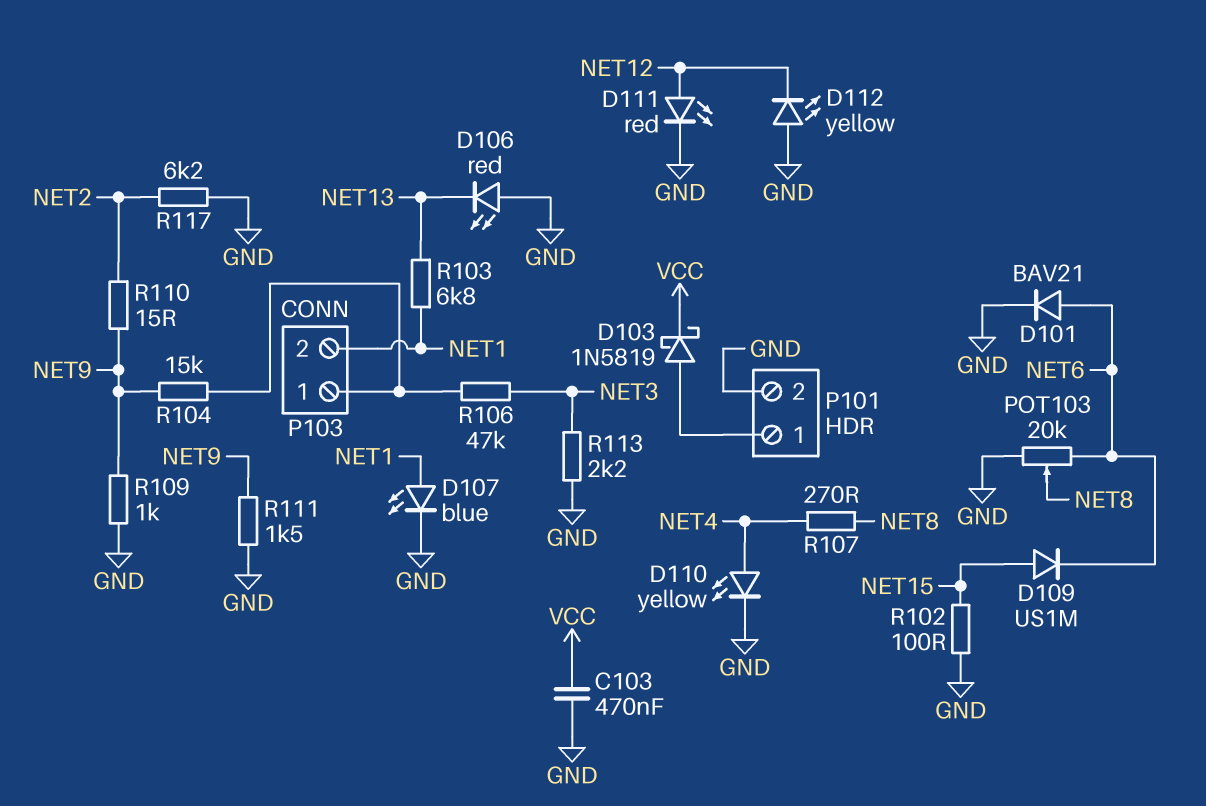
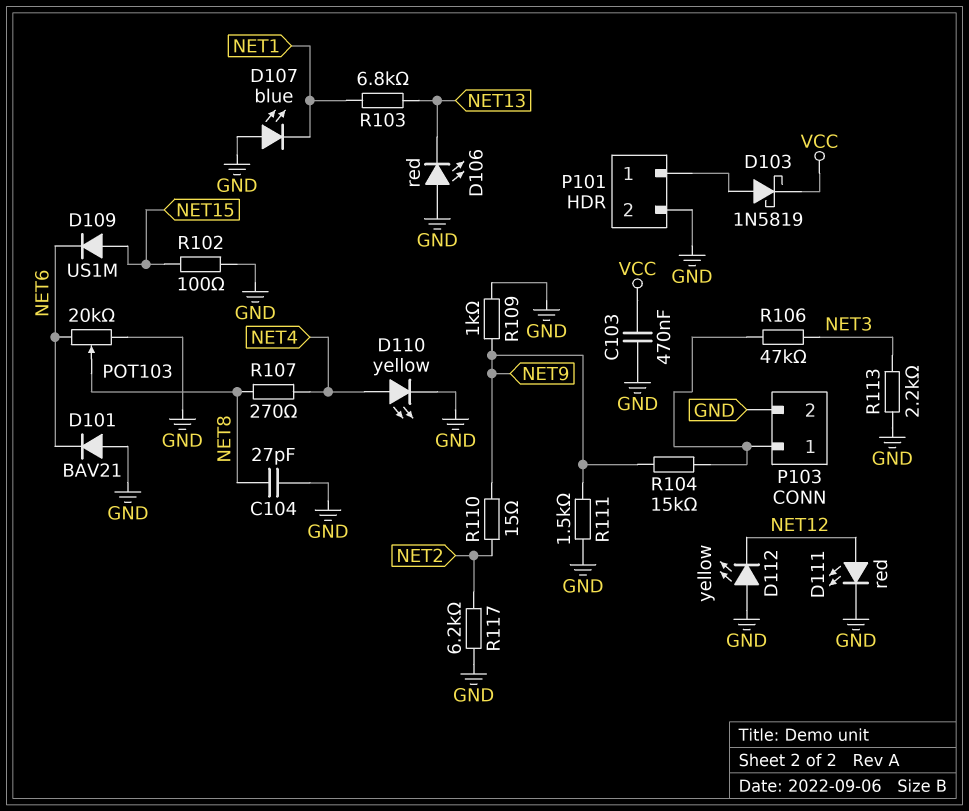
C104: none -> 27pF (GND, NET8)
D101: diode BAV21 (A NET6, K GND) -> diode BAV21 (A GND, K NET6)
D107: LED blue (A NET1, K GND) -> LED blue (A GND, K NET1)
P103 pin 2: NET1 -> GND

